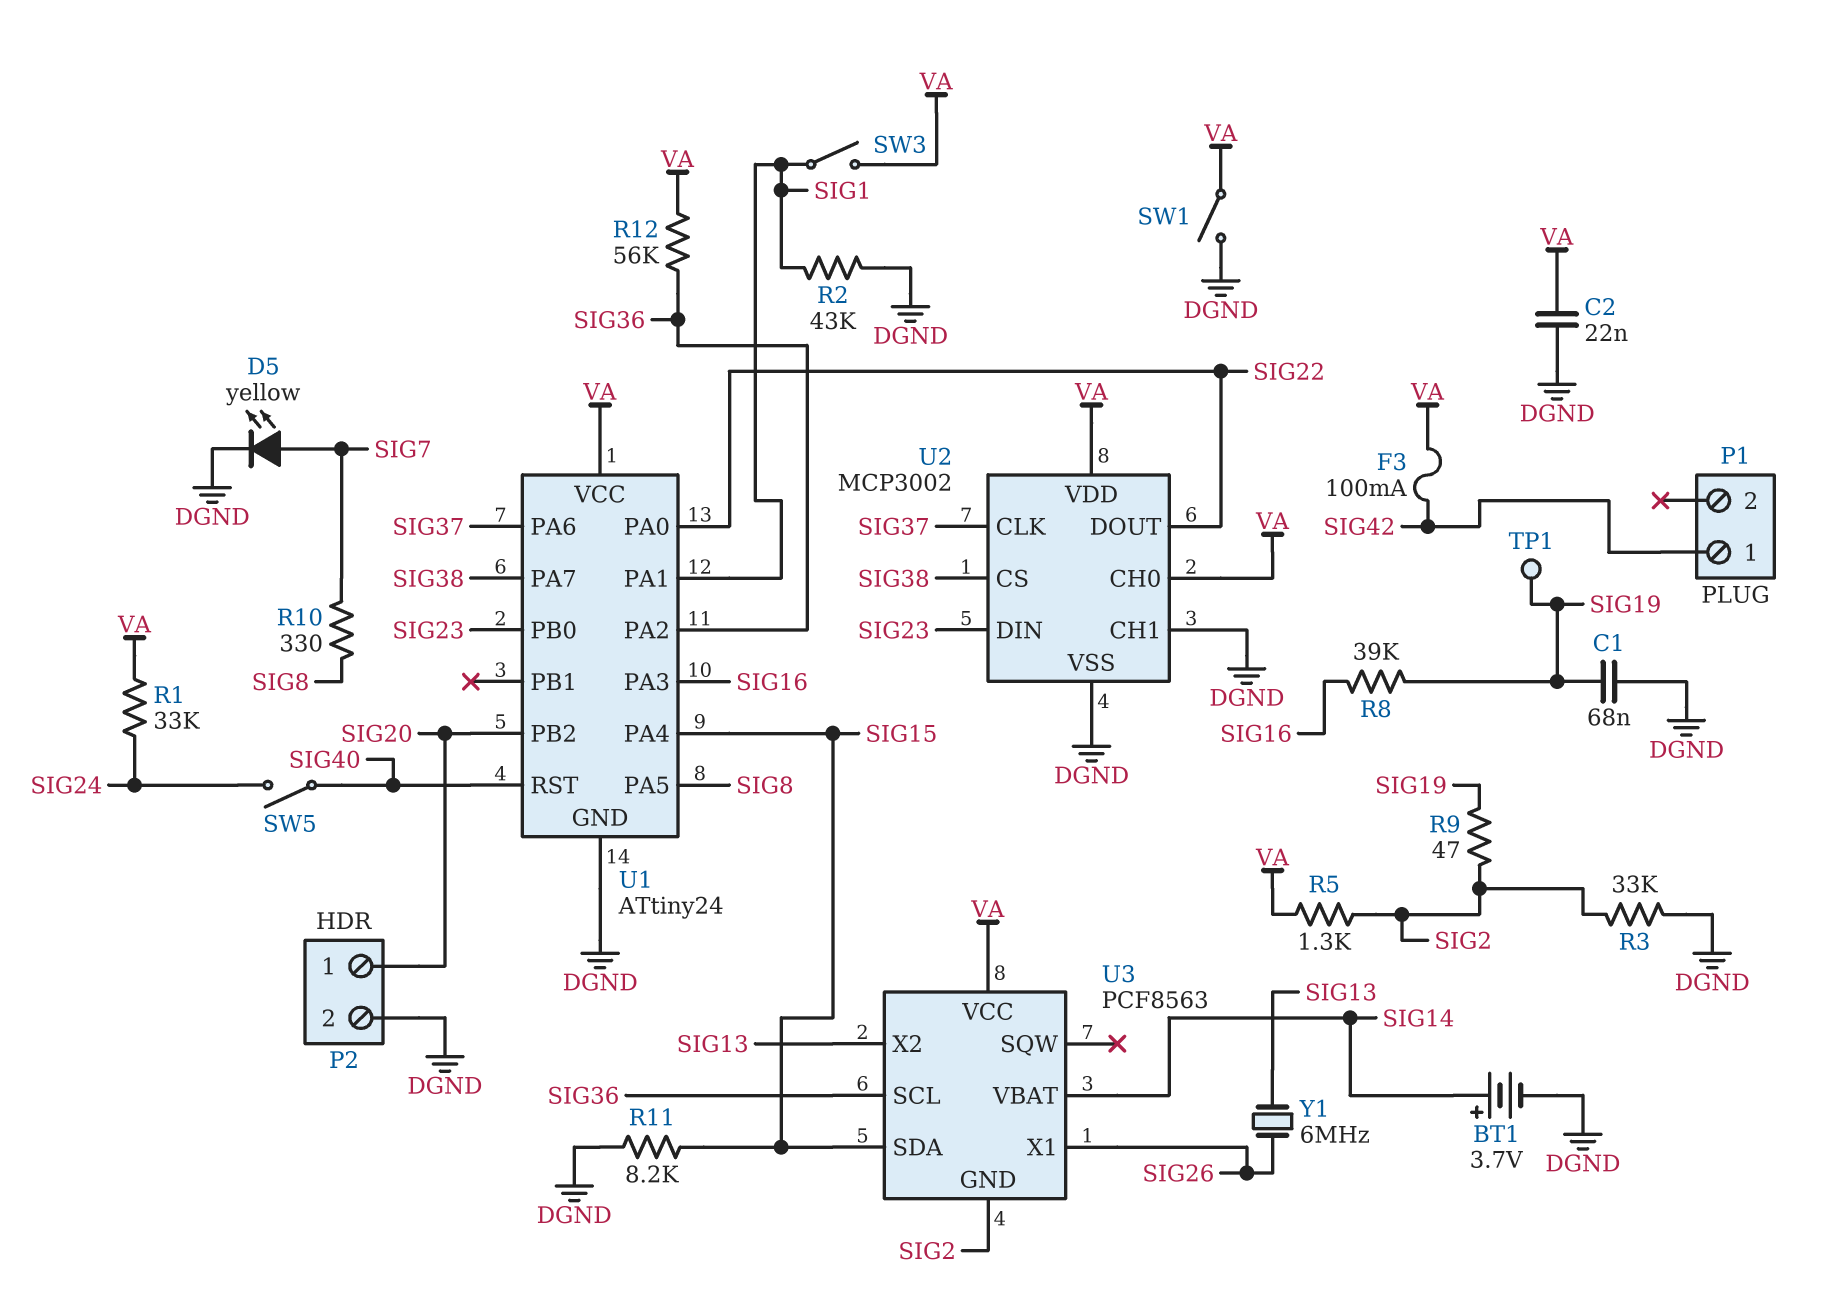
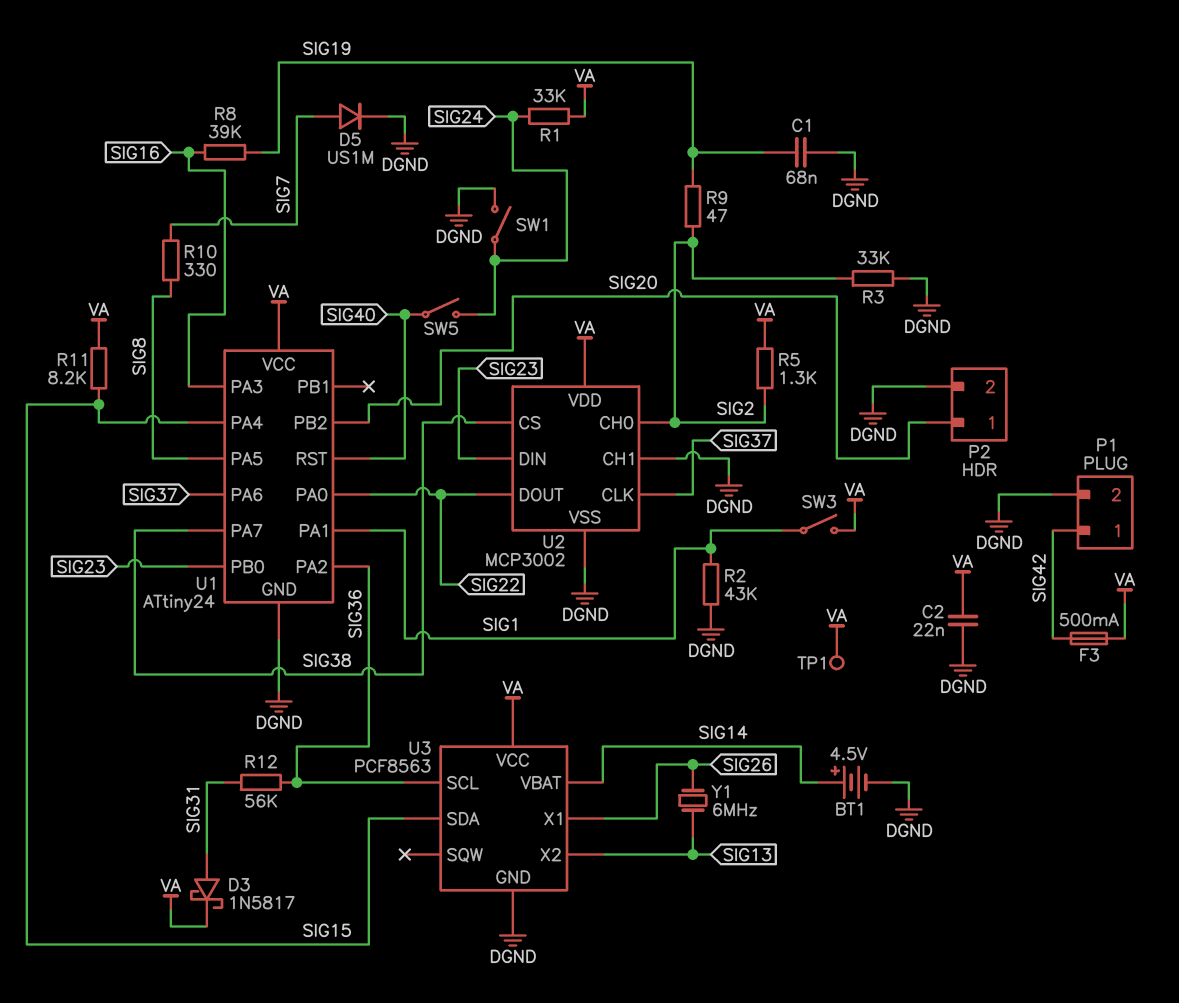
BT1: 3.7V (plus SIG14, minus DGND) -> 4.5V (plus SIG14, minus DGND)
D3: none -> schottky 1N5817 (A SIG31, K VA)
D5: LED yellow (A SIG7, K DGND) -> diode US1M (A SIG7, K DGND)
F3: 100mA (SIG42, VA) -> 500mA (SIG42, VA)
P1 pin 2: none -> DGND
R11: 8.2k (DGND, SIG15) -> 8.2k (SIG15, VA)
R12: 56k (SIG36, VA) -> 56k (SIG31, SIG36)
SW1: switch (DGND, VA) -> switch (DGND, SIG24)
TP1: test point (SIG19) -> test point (VA)
U2 pin CH0: VA -> SIG2
U3 pin GND: SIG2 -> DGND

